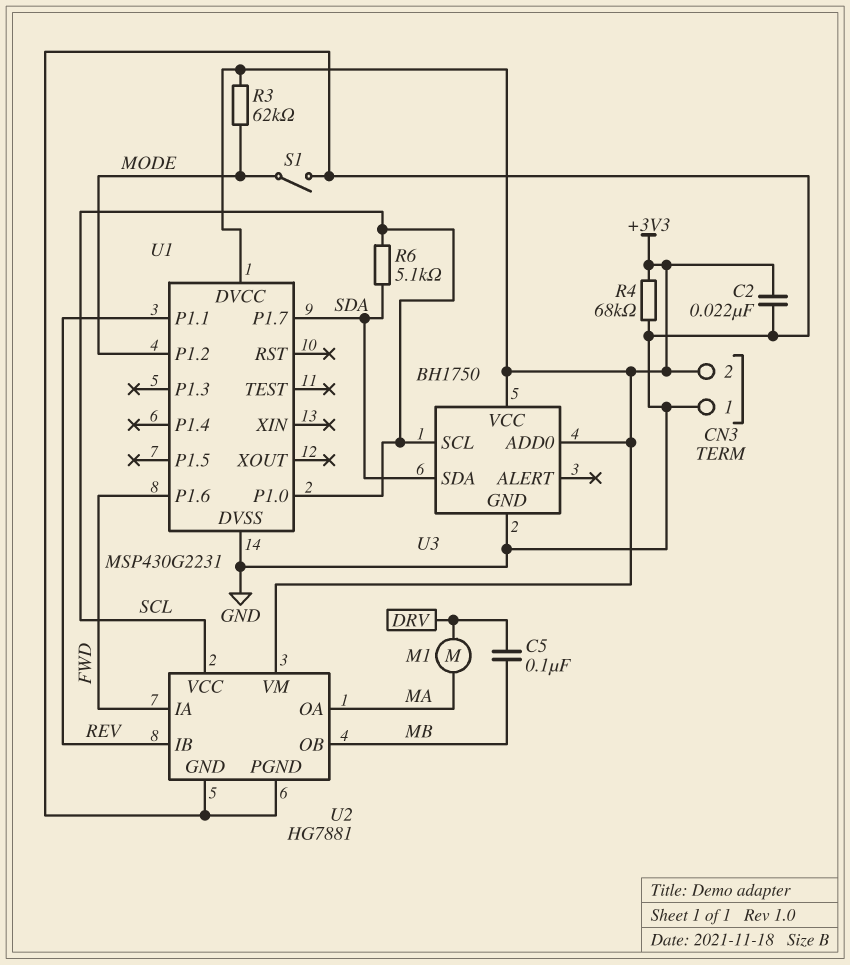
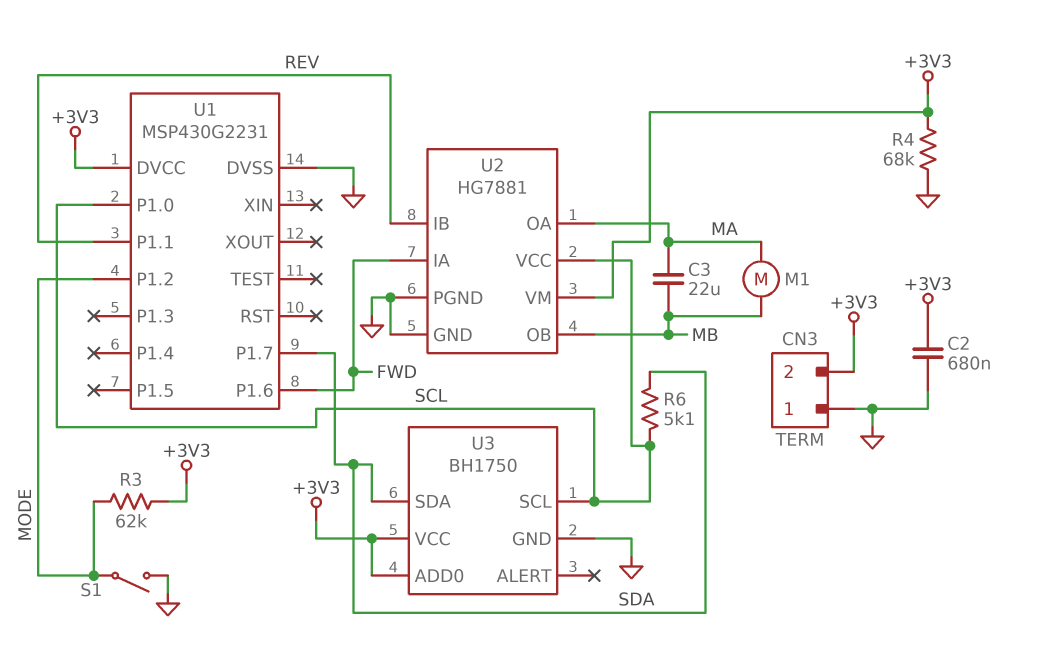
C2: 22nF (+3V3, GND) -> 680nF (+3V3, GND)
C3: none -> 22uF (MA, MB)
C5: 100nF (DRV, MB) -> none
M1: motor (DRV, MA) -> motor (MA, MB)

